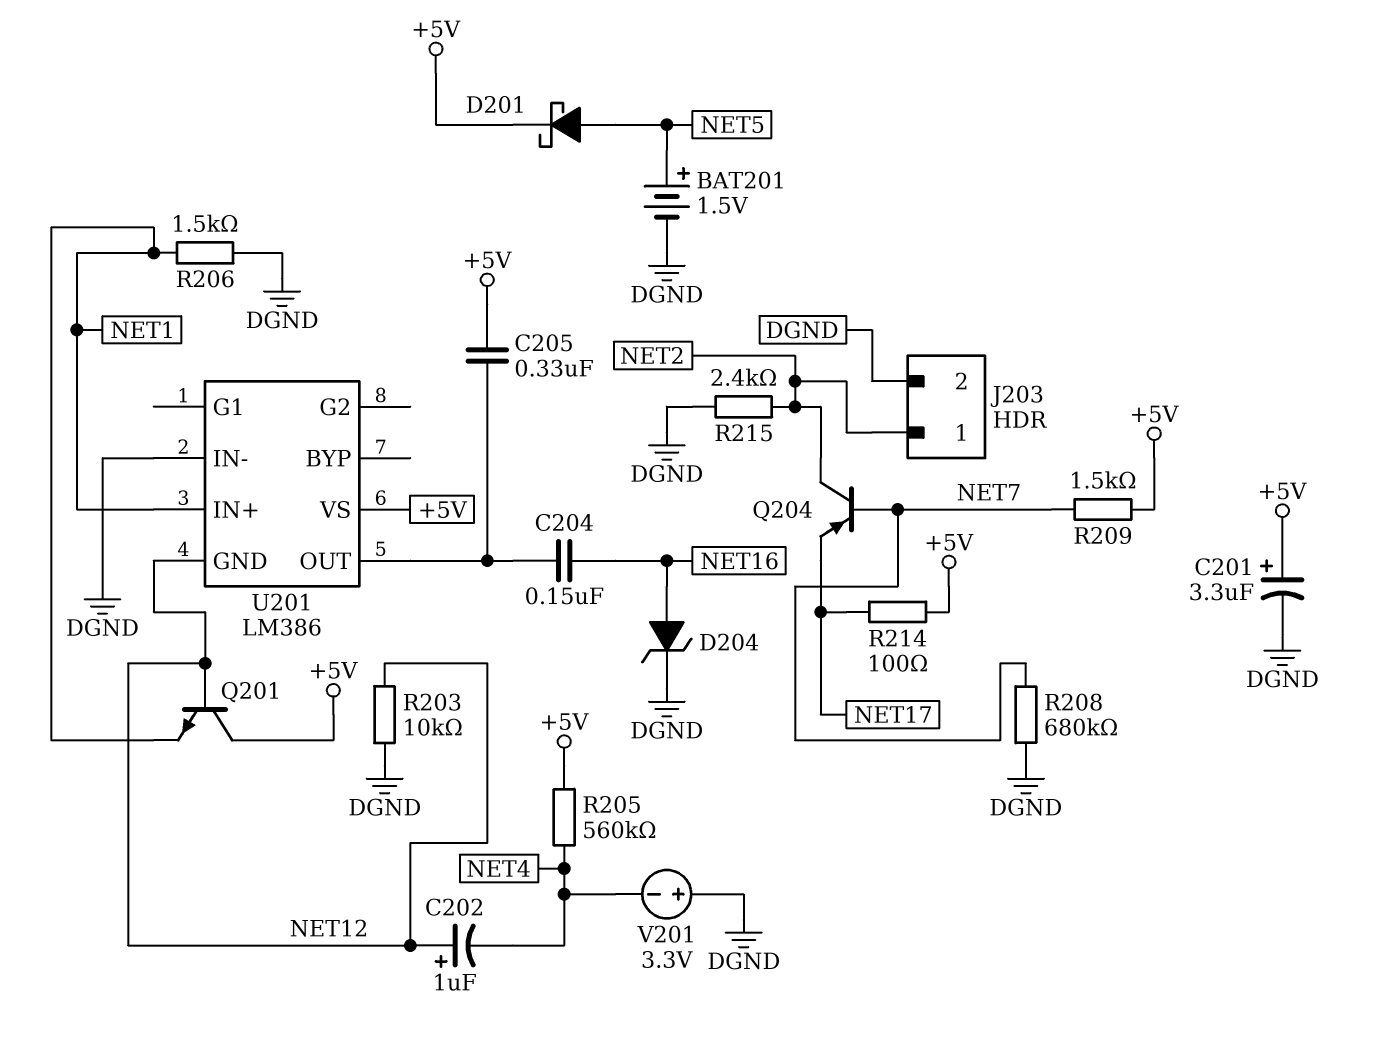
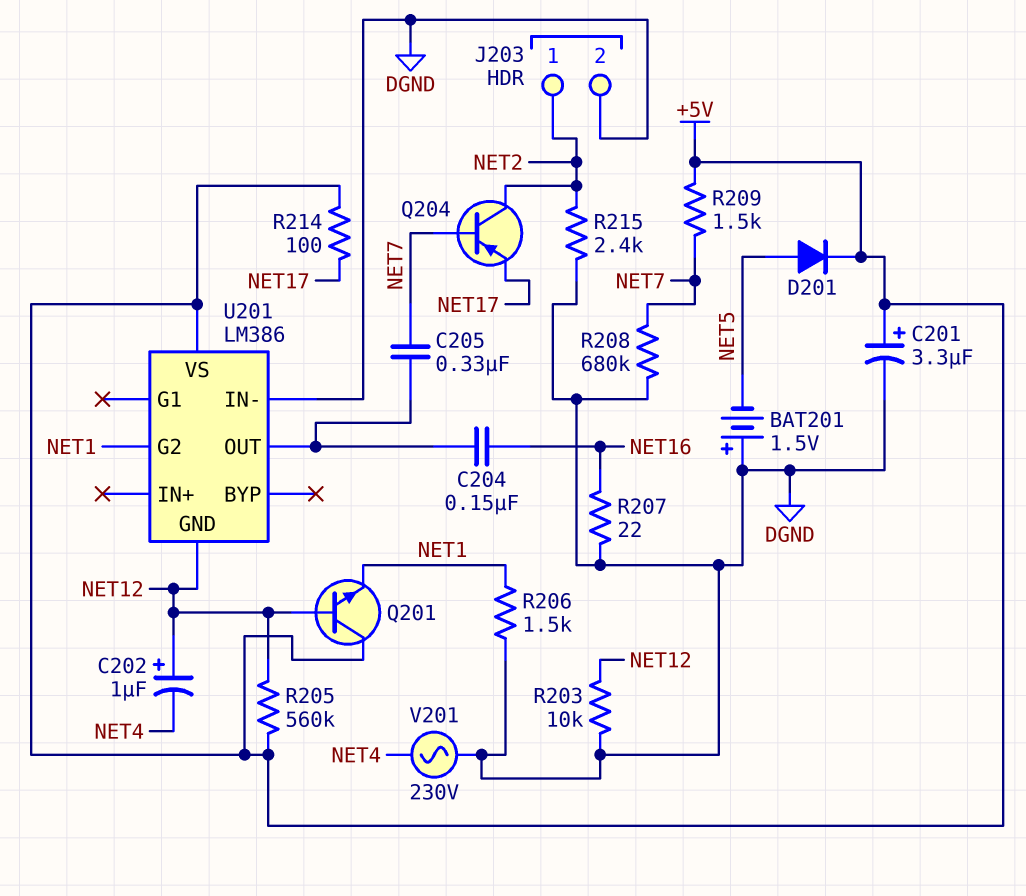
BAT201: 1.5V (plus NET5, minus DGND) -> 1.5V (plus DGND, minus NET5)
C205: 330nF (+5V, U201/OUT) -> 330nF (NET7, U201/OUT)
D201: schottky (A NET5, K +5V) -> diode (A NET5, K +5V)
D204: zener (A NET16, K DGND) -> none
R205: 560k (+5V, NET4) -> 560k (+5V, NET12)
R207: none -> 22 (DGND, NET16)
U201 pin G2: none -> NET1
U201 pin IN+: NET1 -> none
V201: 3.3V (plus DGND, minus NET4) -> AC 230V (DGND, NET4)

